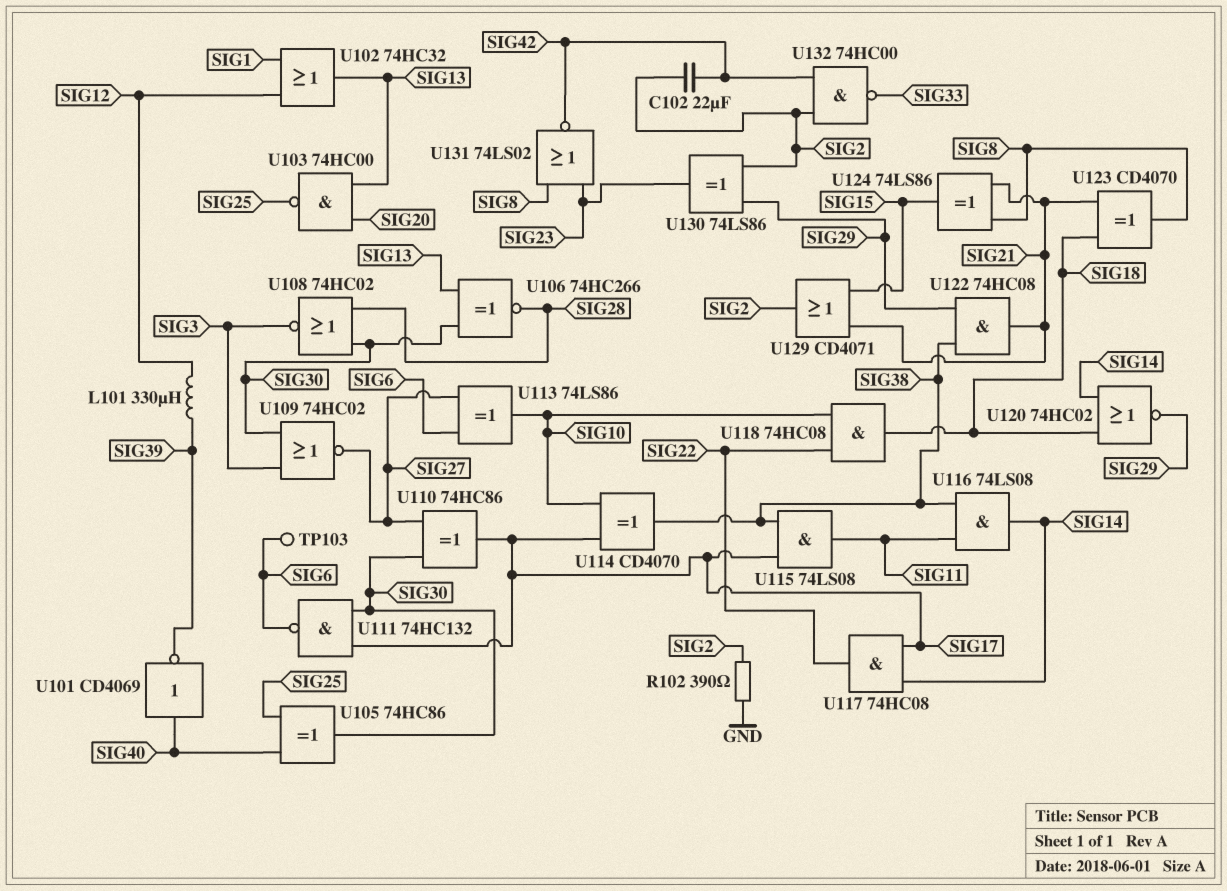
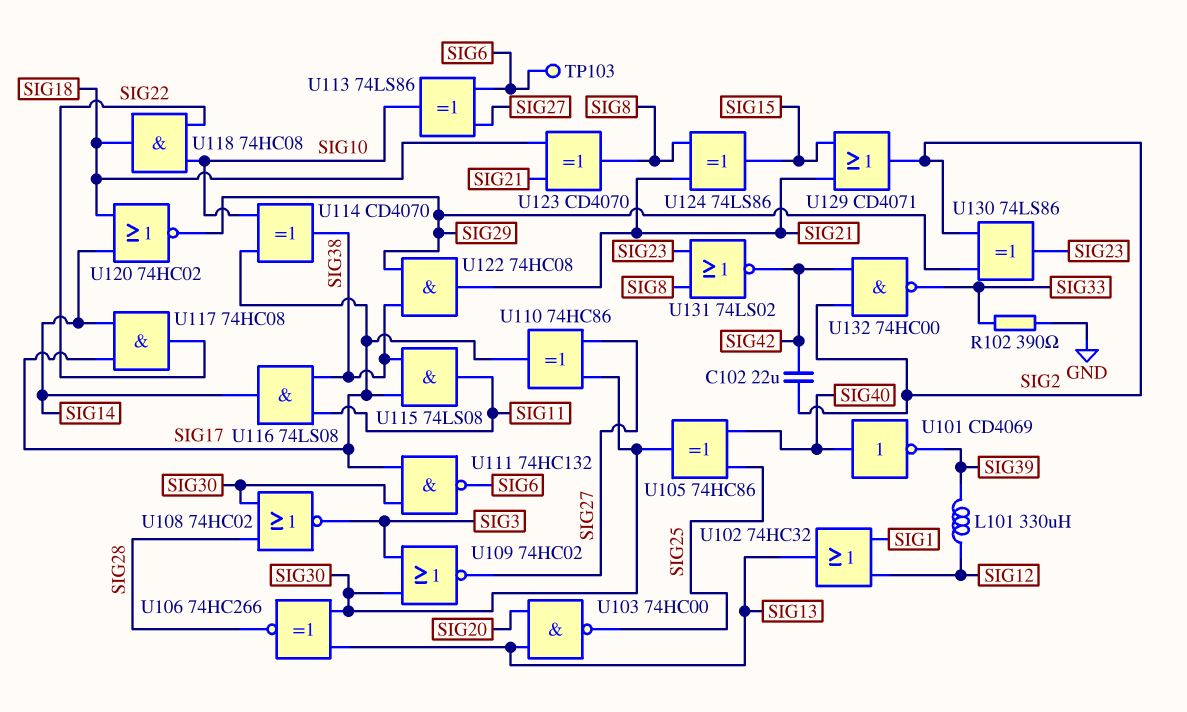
R102: 390 (GND, SIG2) -> 390 (GND, SIG33)

